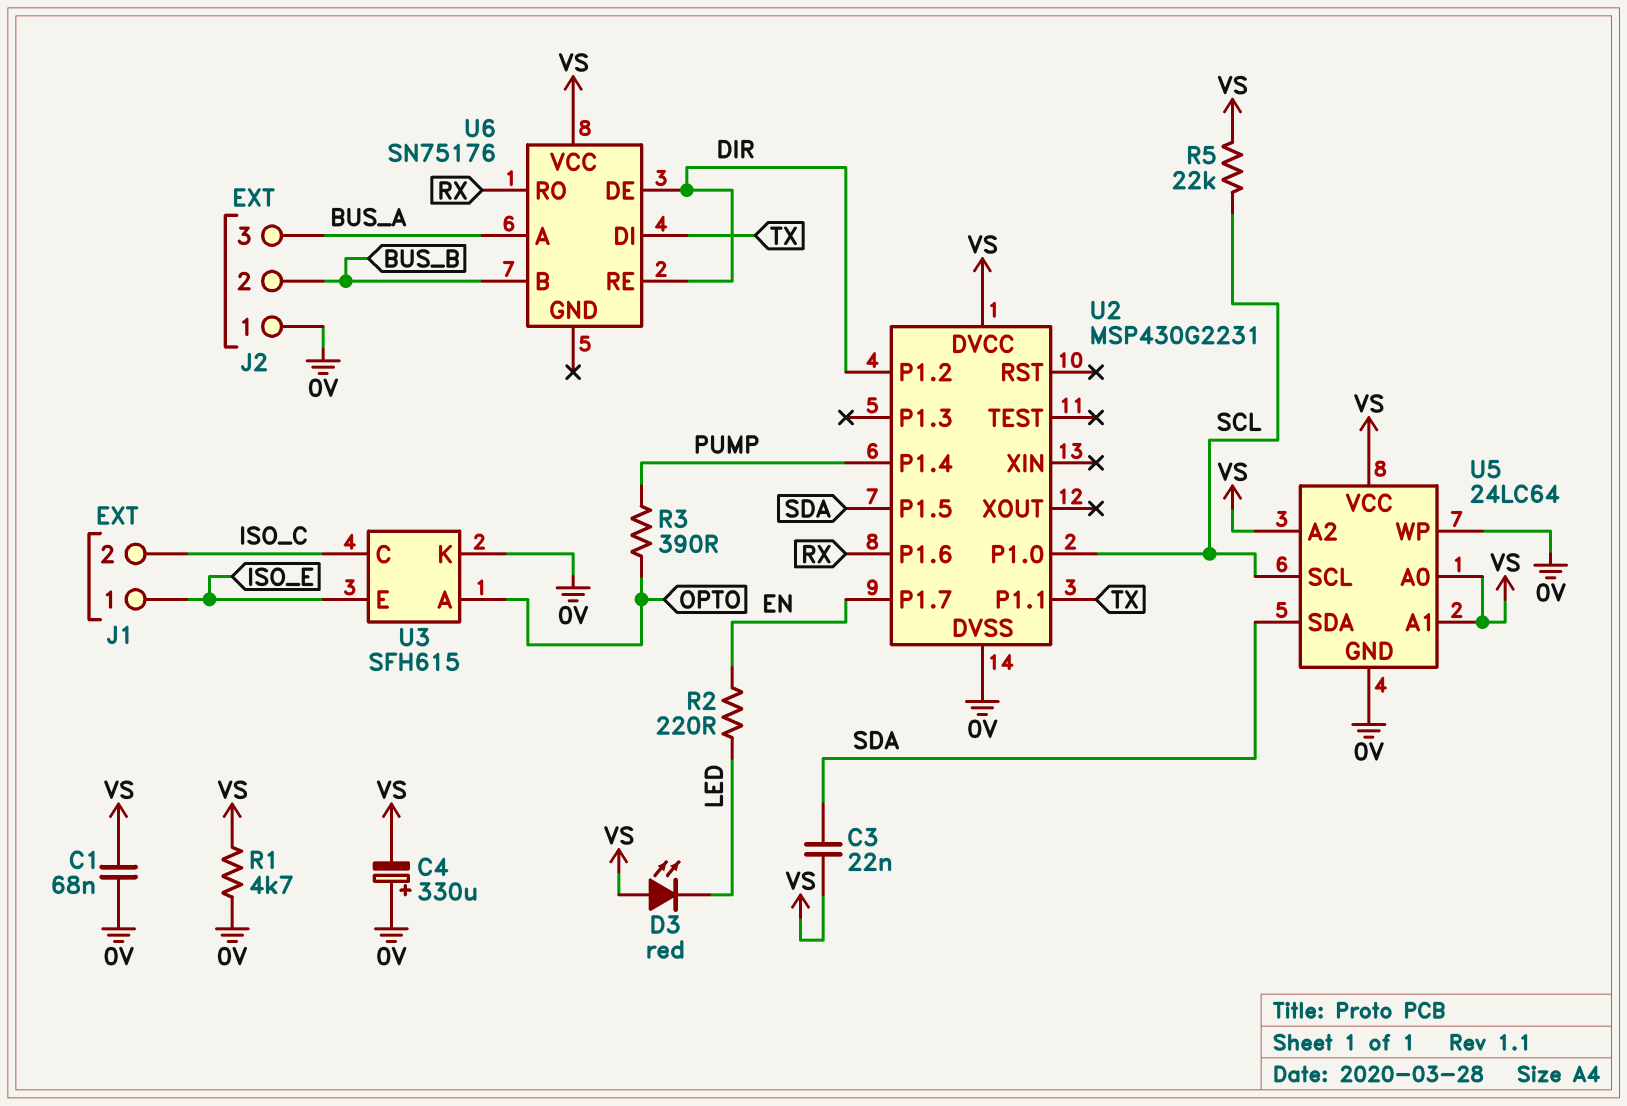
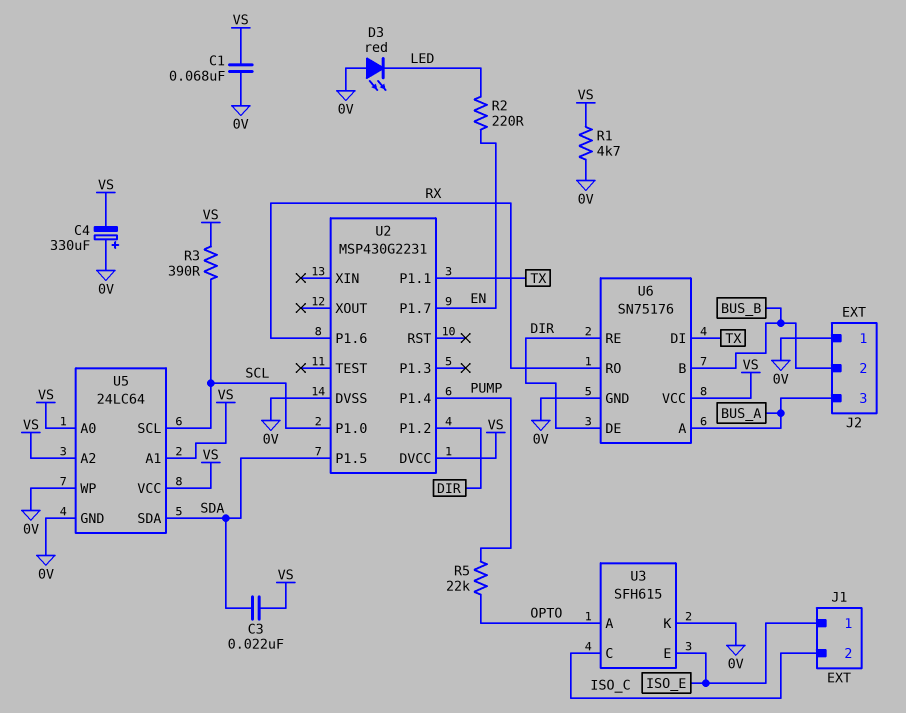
D3: LED red (A VS, K LED) -> LED red (A 0V, K LED)
R3: 390 (OPTO, PUMP) -> 390 (SCL, VS)
R5: 22k (SCL, VS) -> 22k (OPTO, PUMP)
U6 pin GND: none -> 0V

